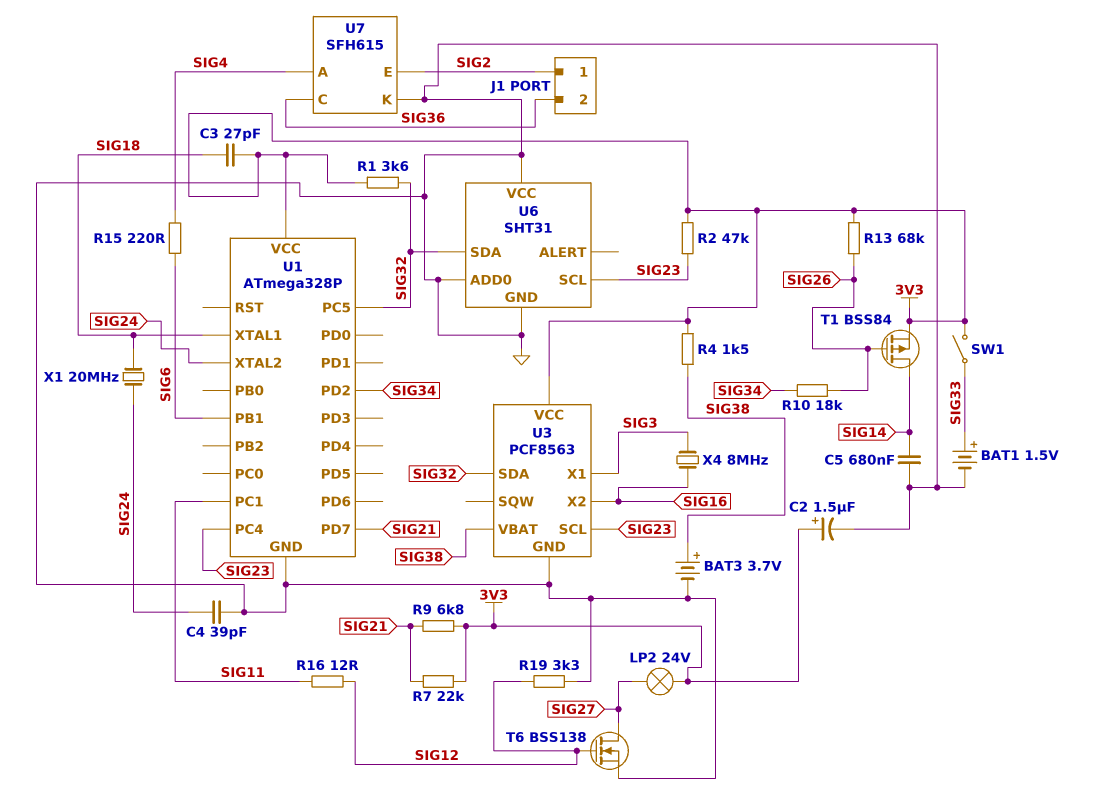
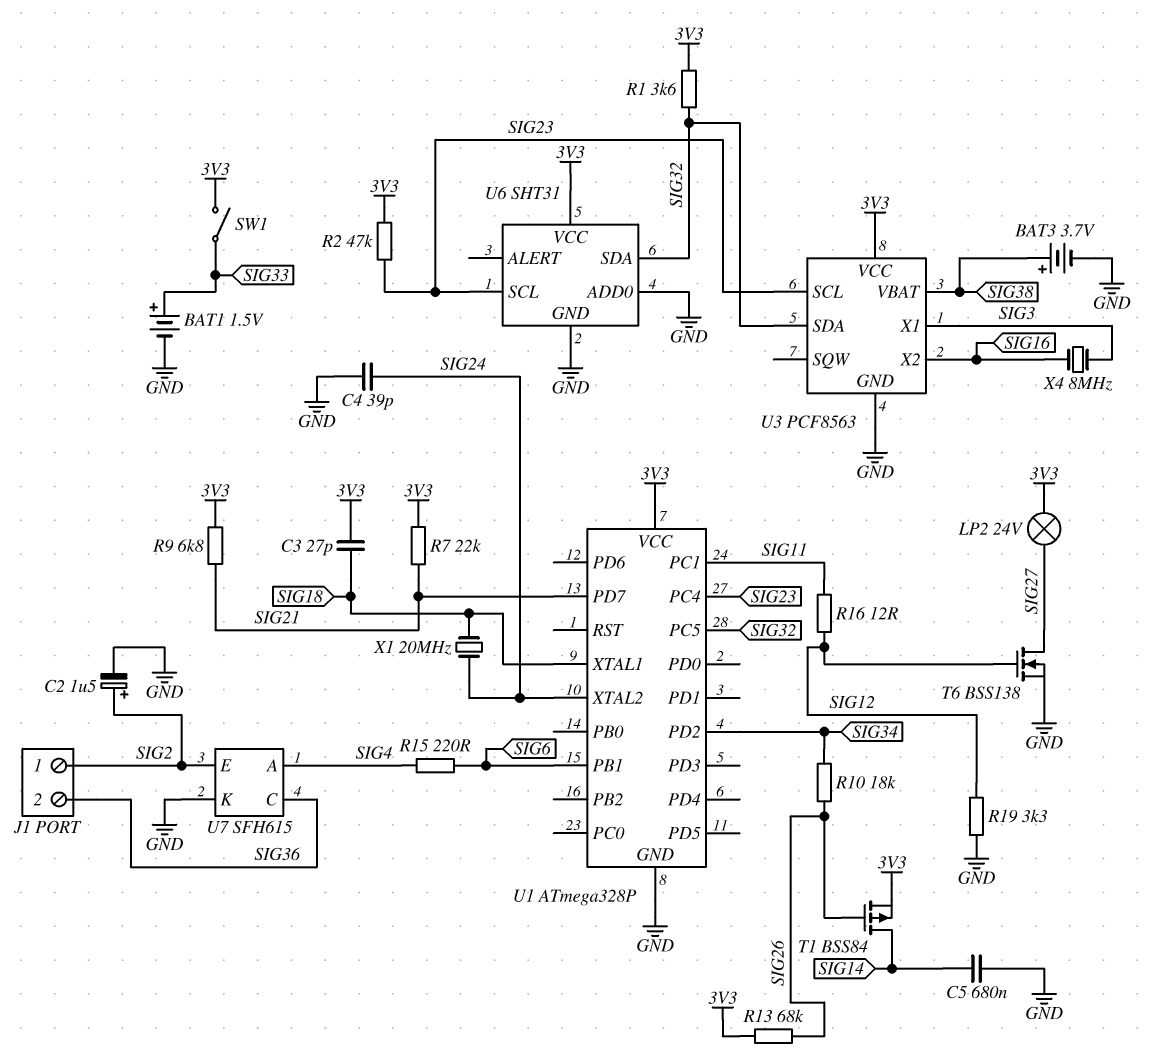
C2: 1.5uF (plus 3V3, minus GND) -> 1.5uF (plus SIG2, minus GND)
R4: 1.5k (3V3, SIG38) -> none
U6 pin VCC: GND -> 3V3

